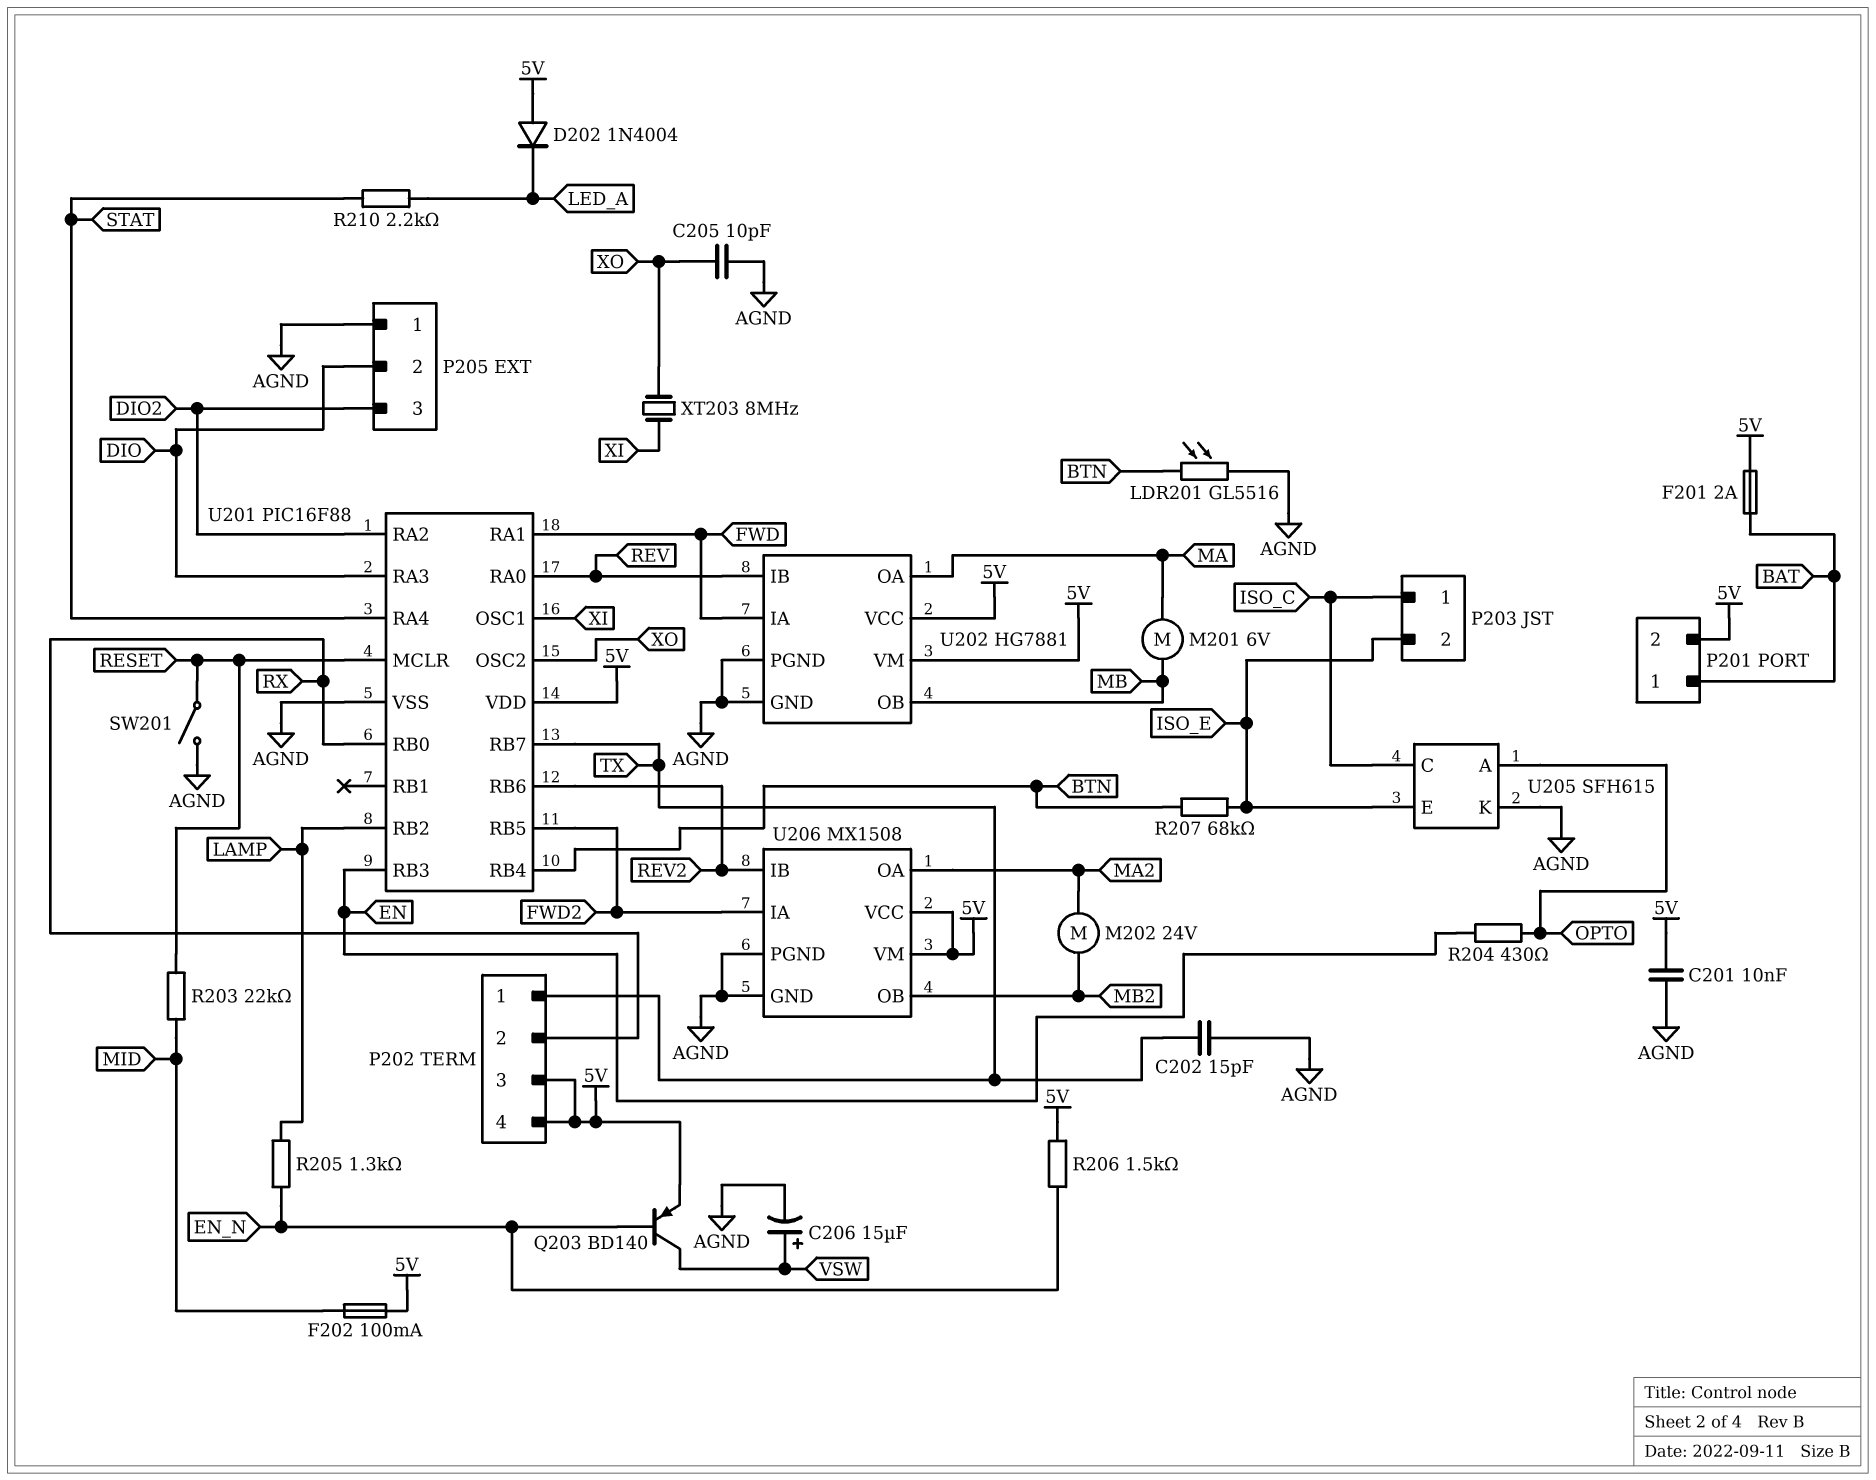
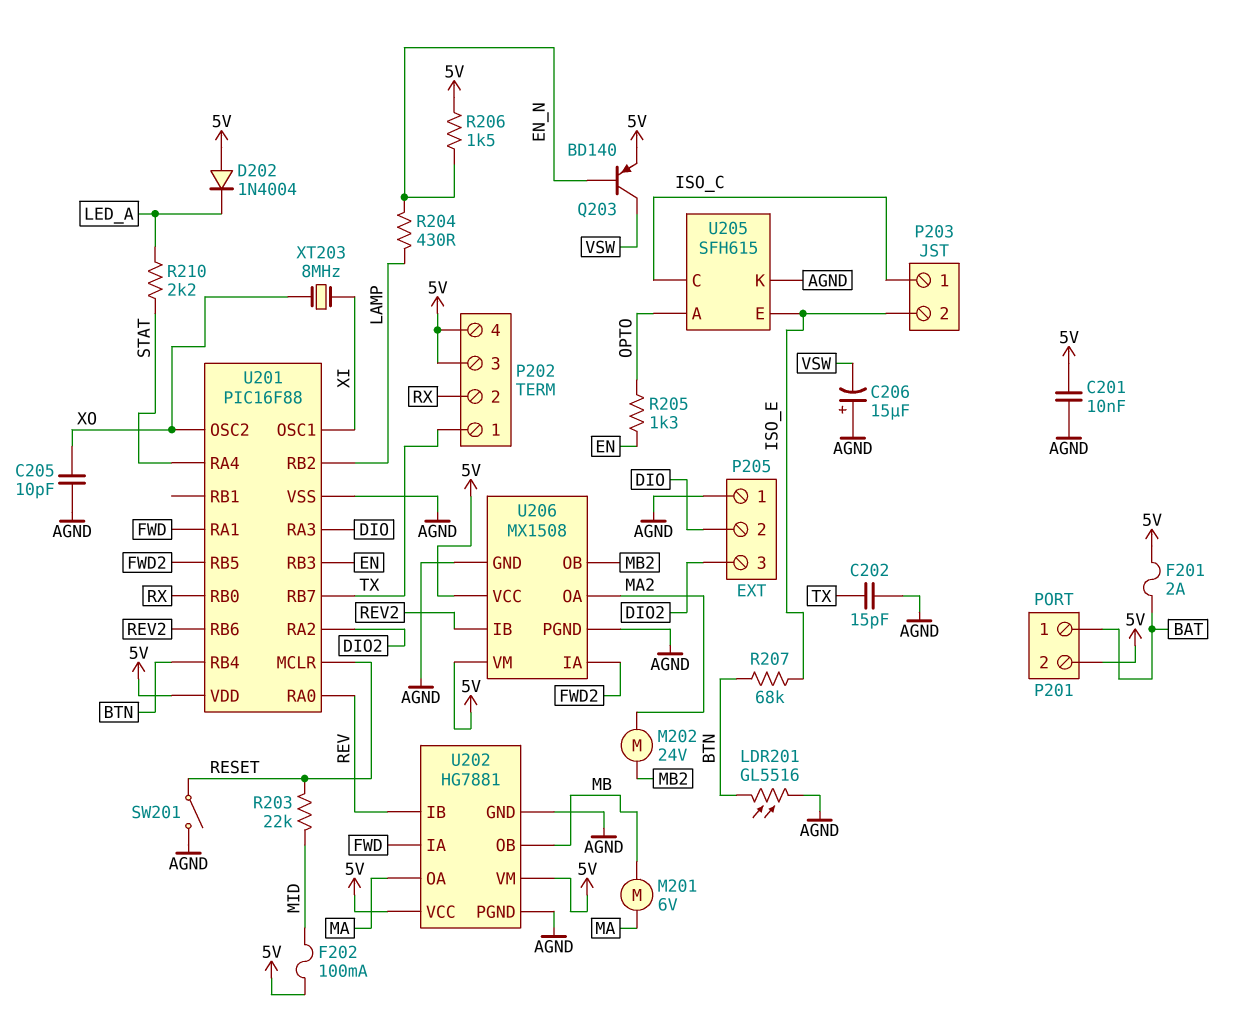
C206: 15uF (plus VSW, minus AGND) -> 15uF (plus AGND, minus VSW)
R204: 430 (EN, OPTO) -> 430 (EN_N, LAMP)
R205: 1.3k (EN_N, LAMP) -> 1.3k (EN, OPTO)

